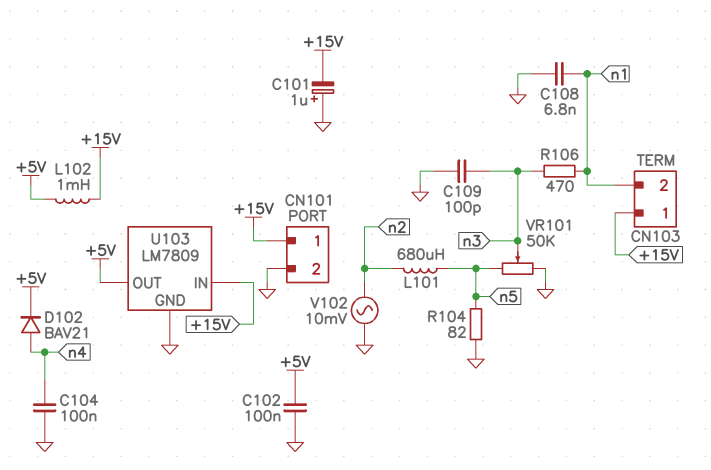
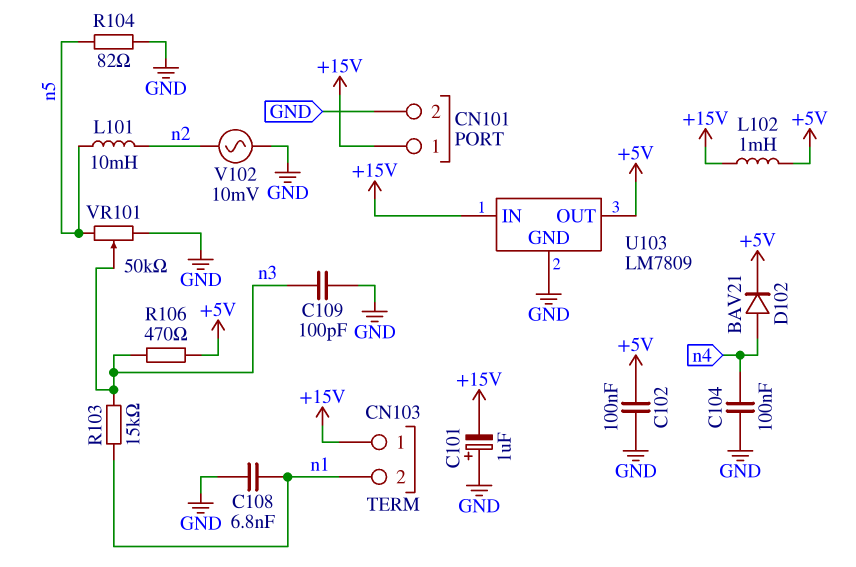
L101: 680uH (n2, n5) -> 10mH (n2, n5)
R103: none -> 15k (n1, n3)
R106: 470 (n1, n3) -> 470 (+5V, n3)

